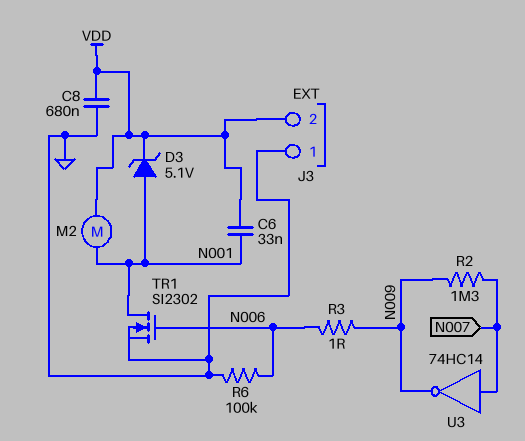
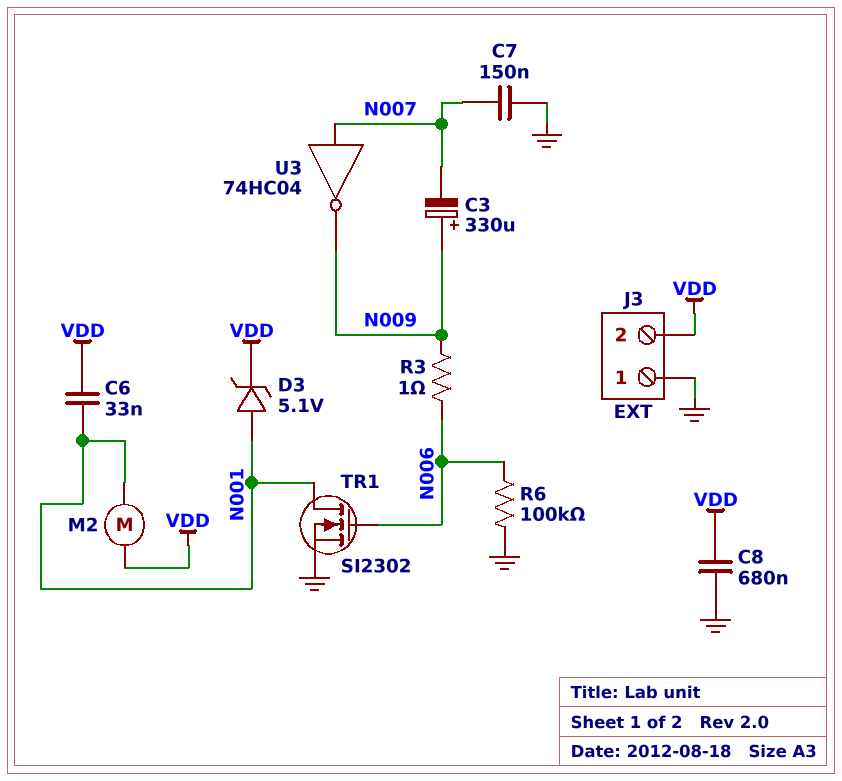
C3: none -> 330uF (plus N009, minus N007)
C7: none -> 150nF (GND, N007)
R2: 1.3M (N007, N009) -> none
U3: NOT 74HC14 (in N007, out N009) -> NOT 74HC04 (in N007, out N009)

